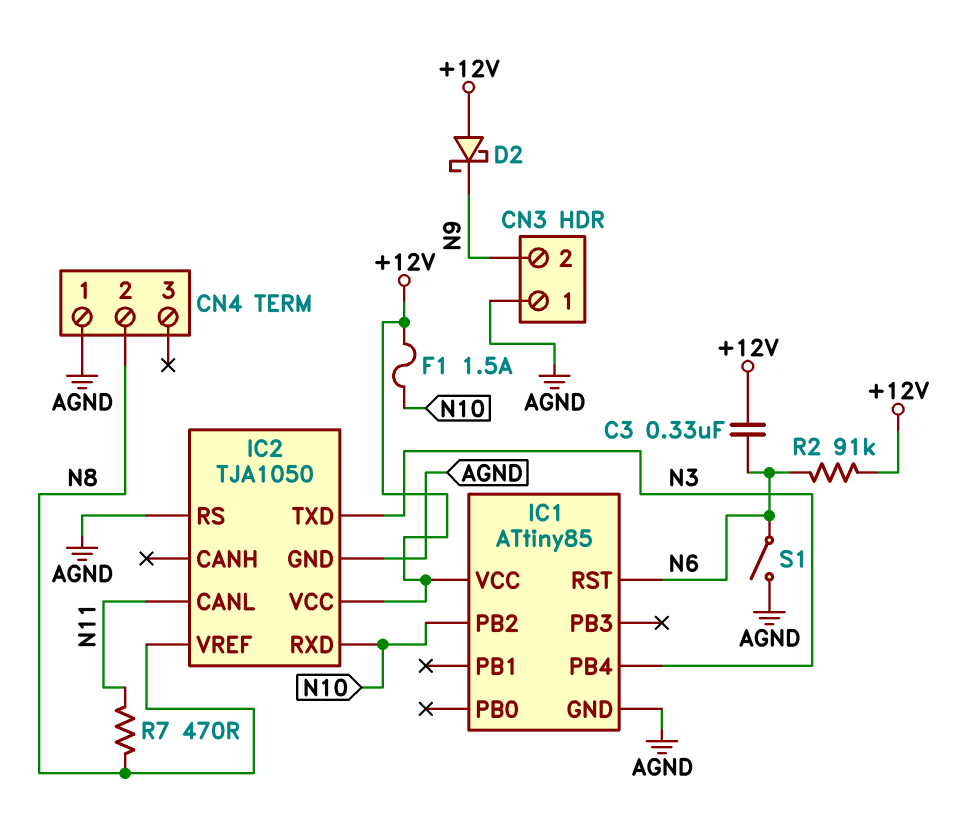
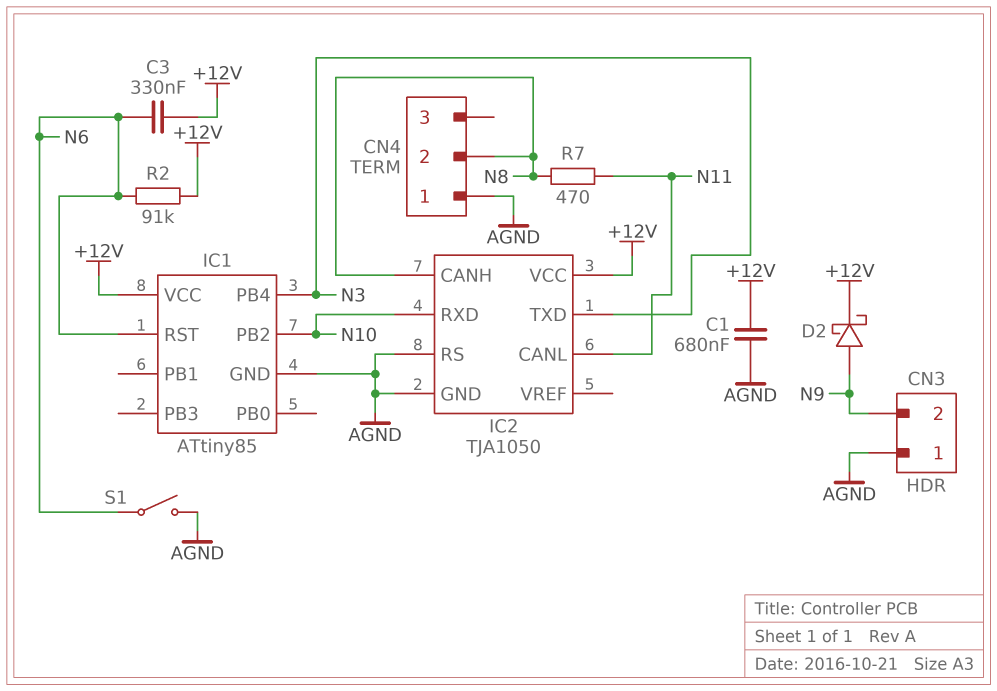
C1: none -> 680nF (+12V, AGND)
D2: schottky (A +12V, K N9) -> schottky (A N9, K +12V)
F1: 1.5A (+12V, N10) -> none
IC2 pin CANH: none -> N8
IC2 pin VREF: N8 -> none

